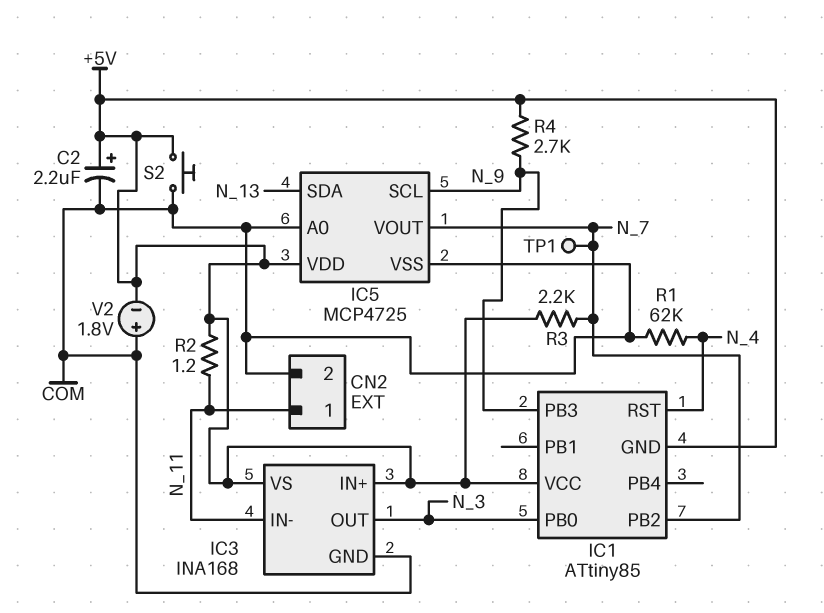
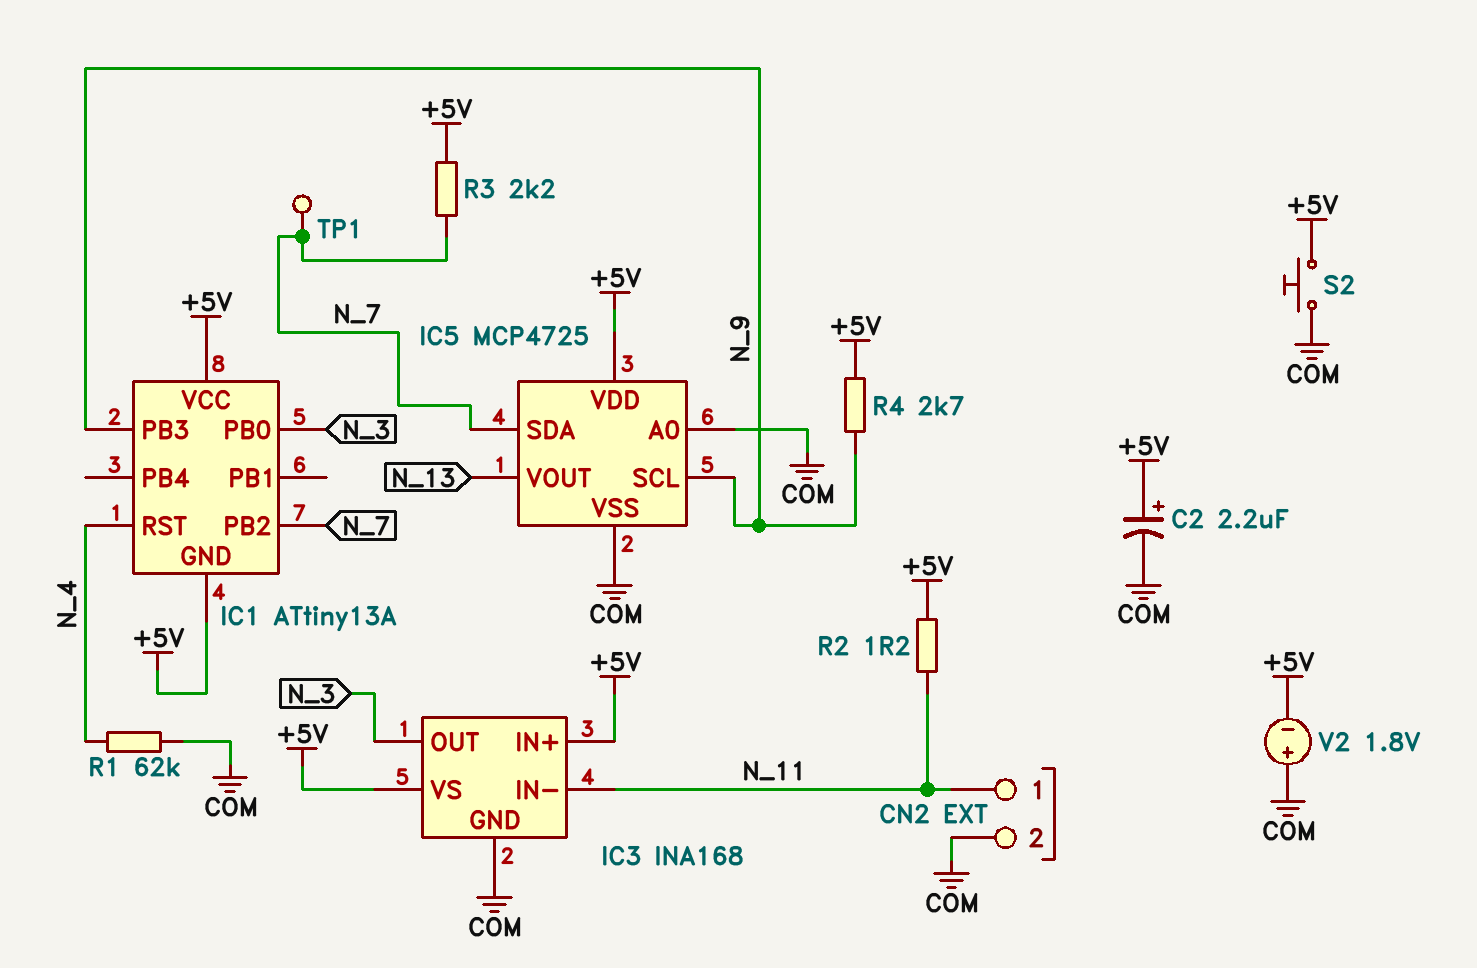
IC1: ATtiny85 -> ATtiny13A
IC5 pin SDA: N_13 -> N_7
IC5 pin VOUT: N_7 -> N_13

